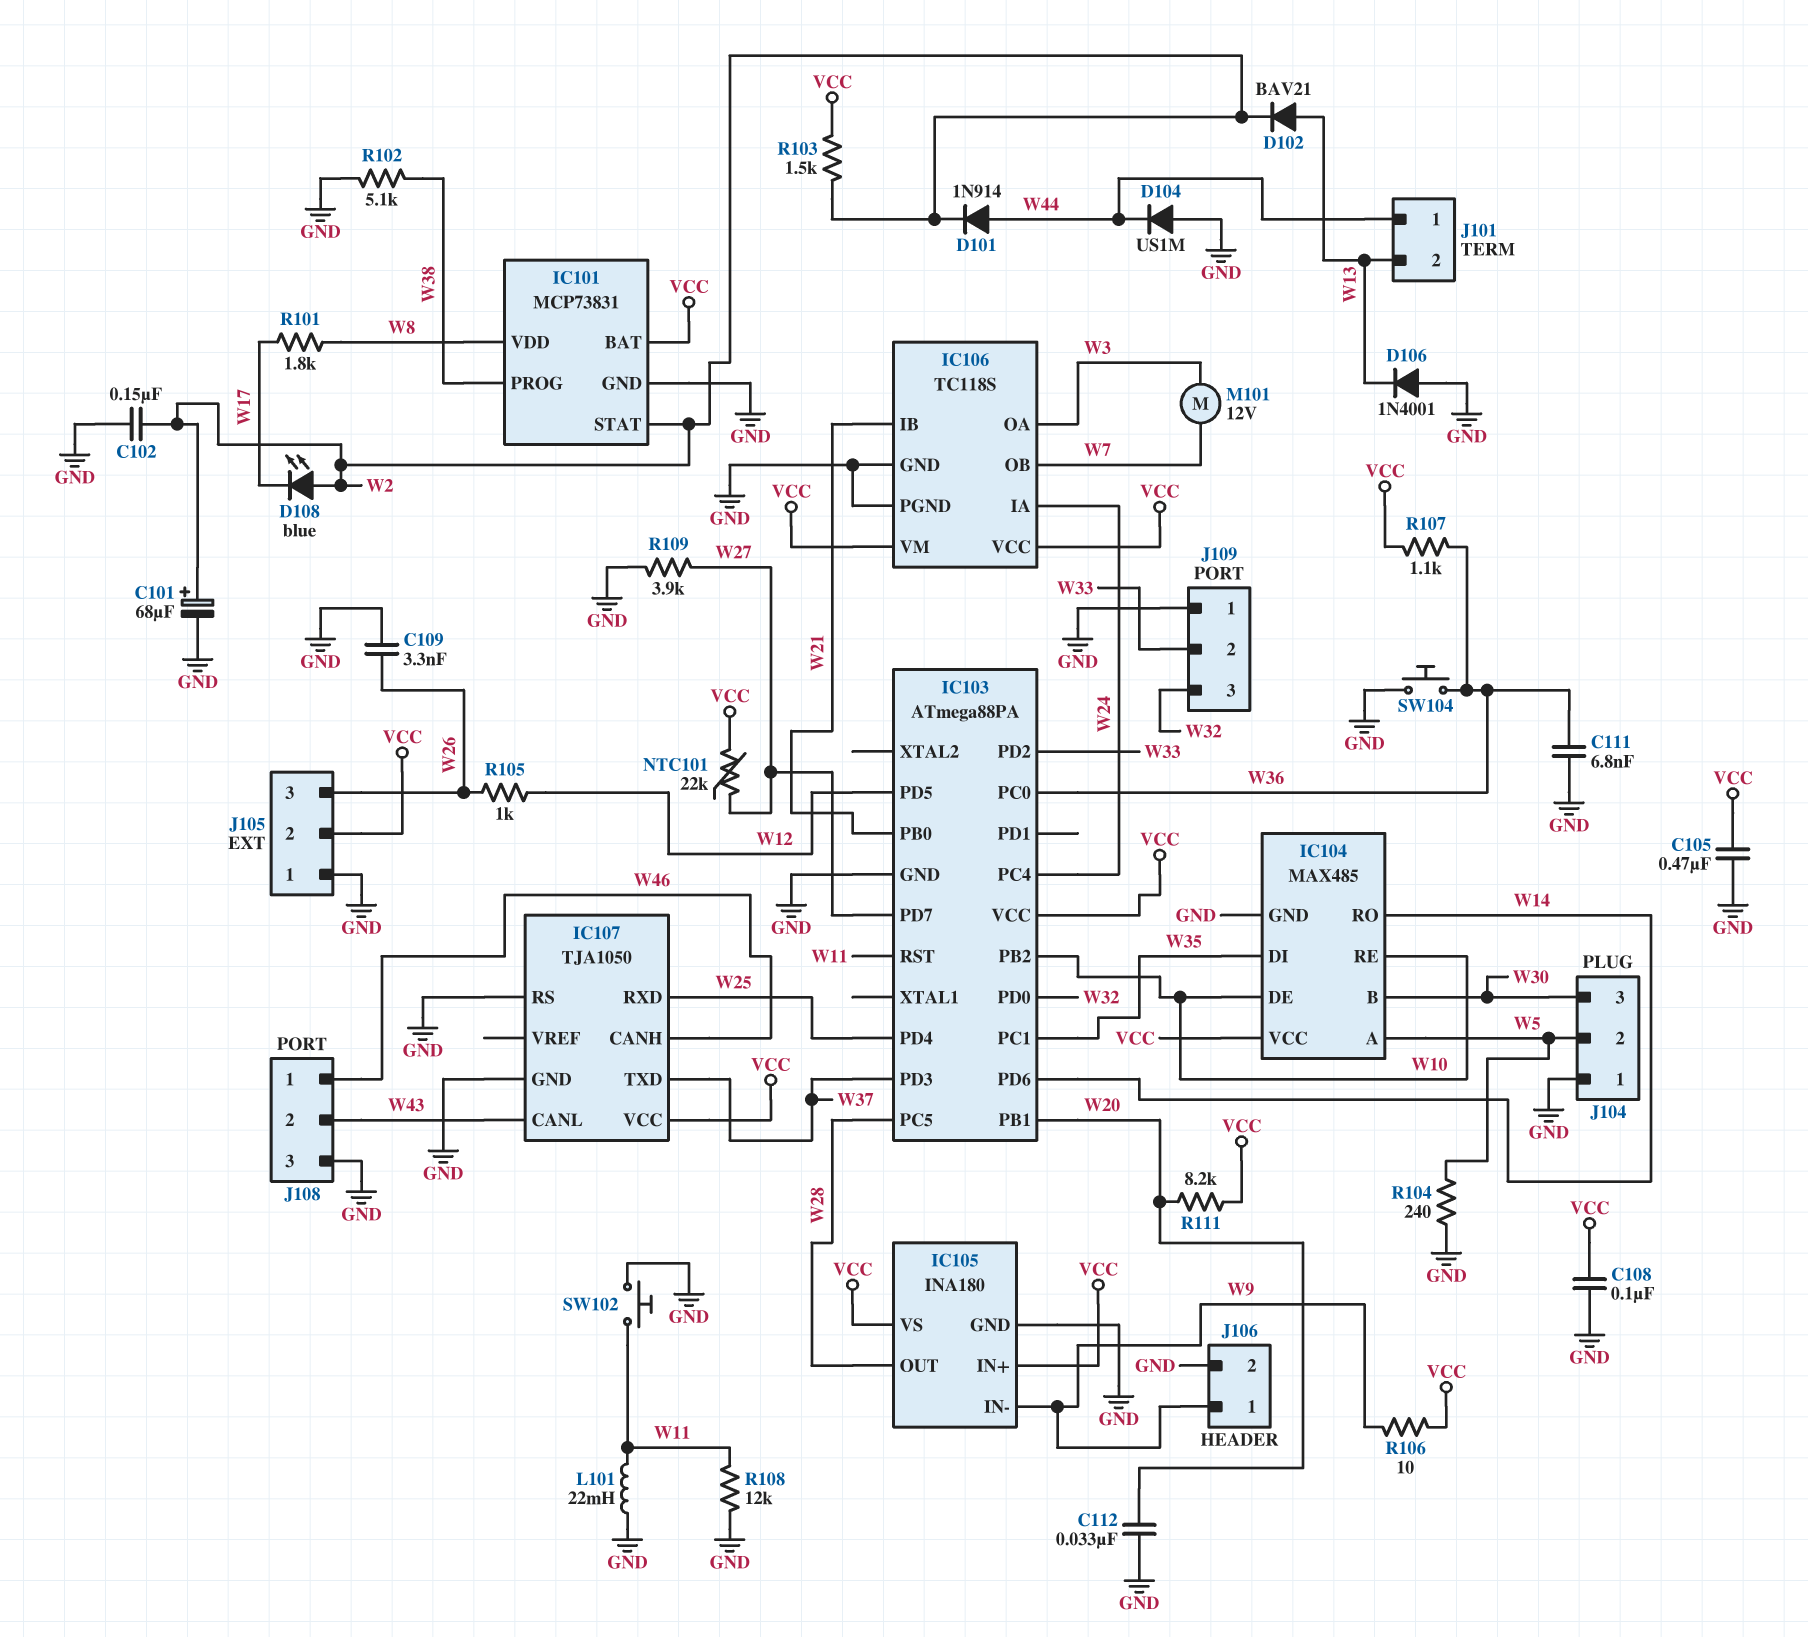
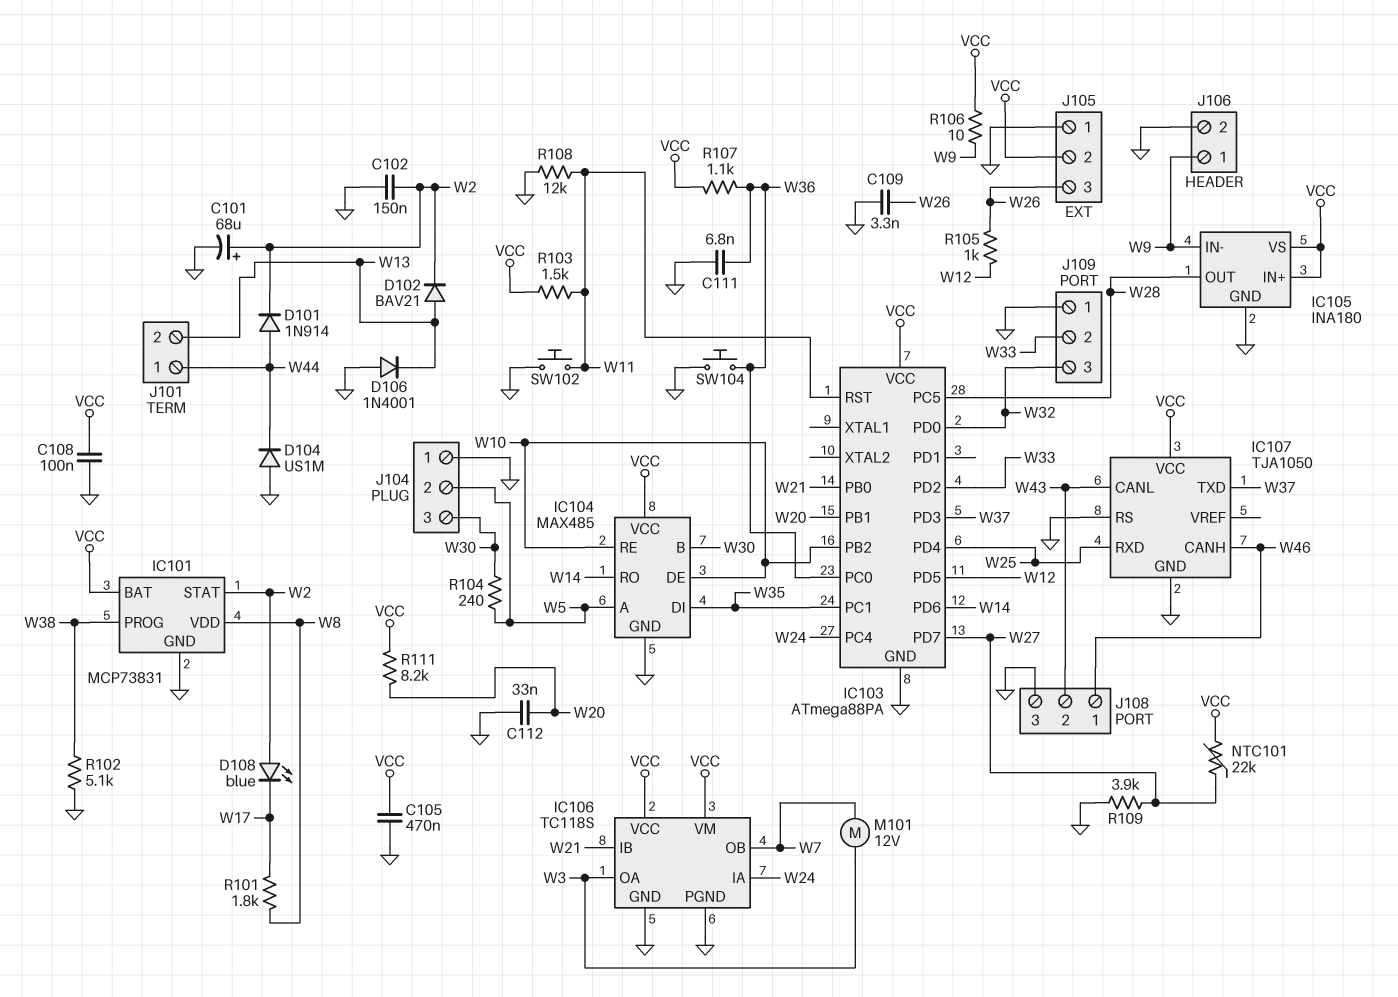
L101: 22mH (GND, W11) -> none
R103: 1.5k (VCC, W2) -> 1.5k (VCC, W11)
R104: 240 (GND, W5) -> 240 (W5, W30)

